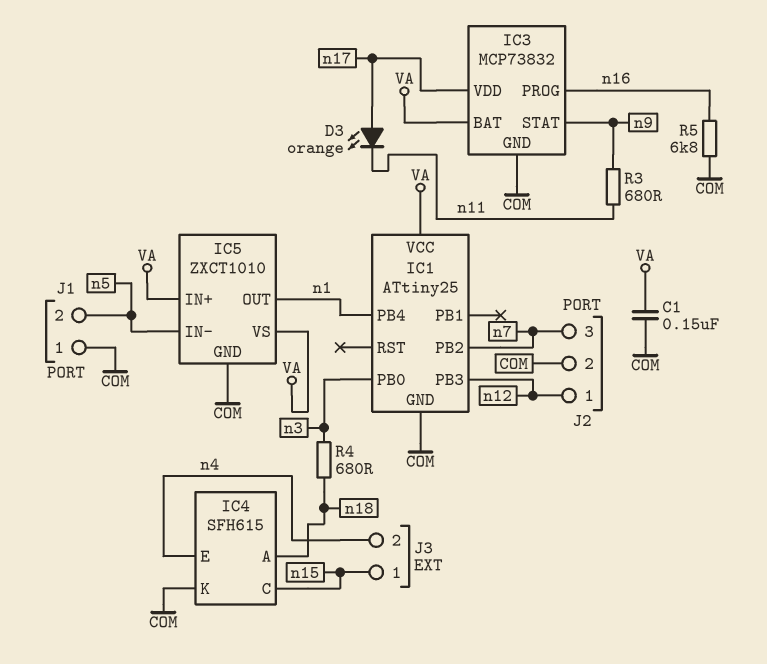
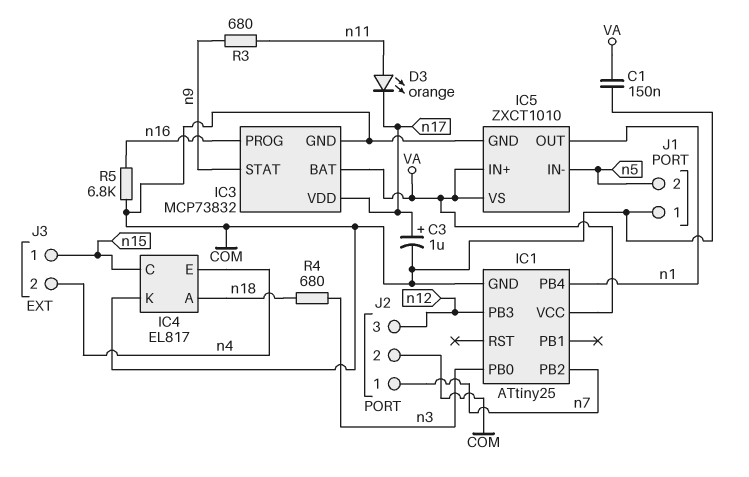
C3: none -> 1uF (plus n17, minus COM)
D3: LED orange (A n17, K n11) -> LED orange (A n11, K n17)
IC4: SFH615 -> EL817
J2 pin 1: n12 -> n7
J2 pin 3: n7 -> n12

